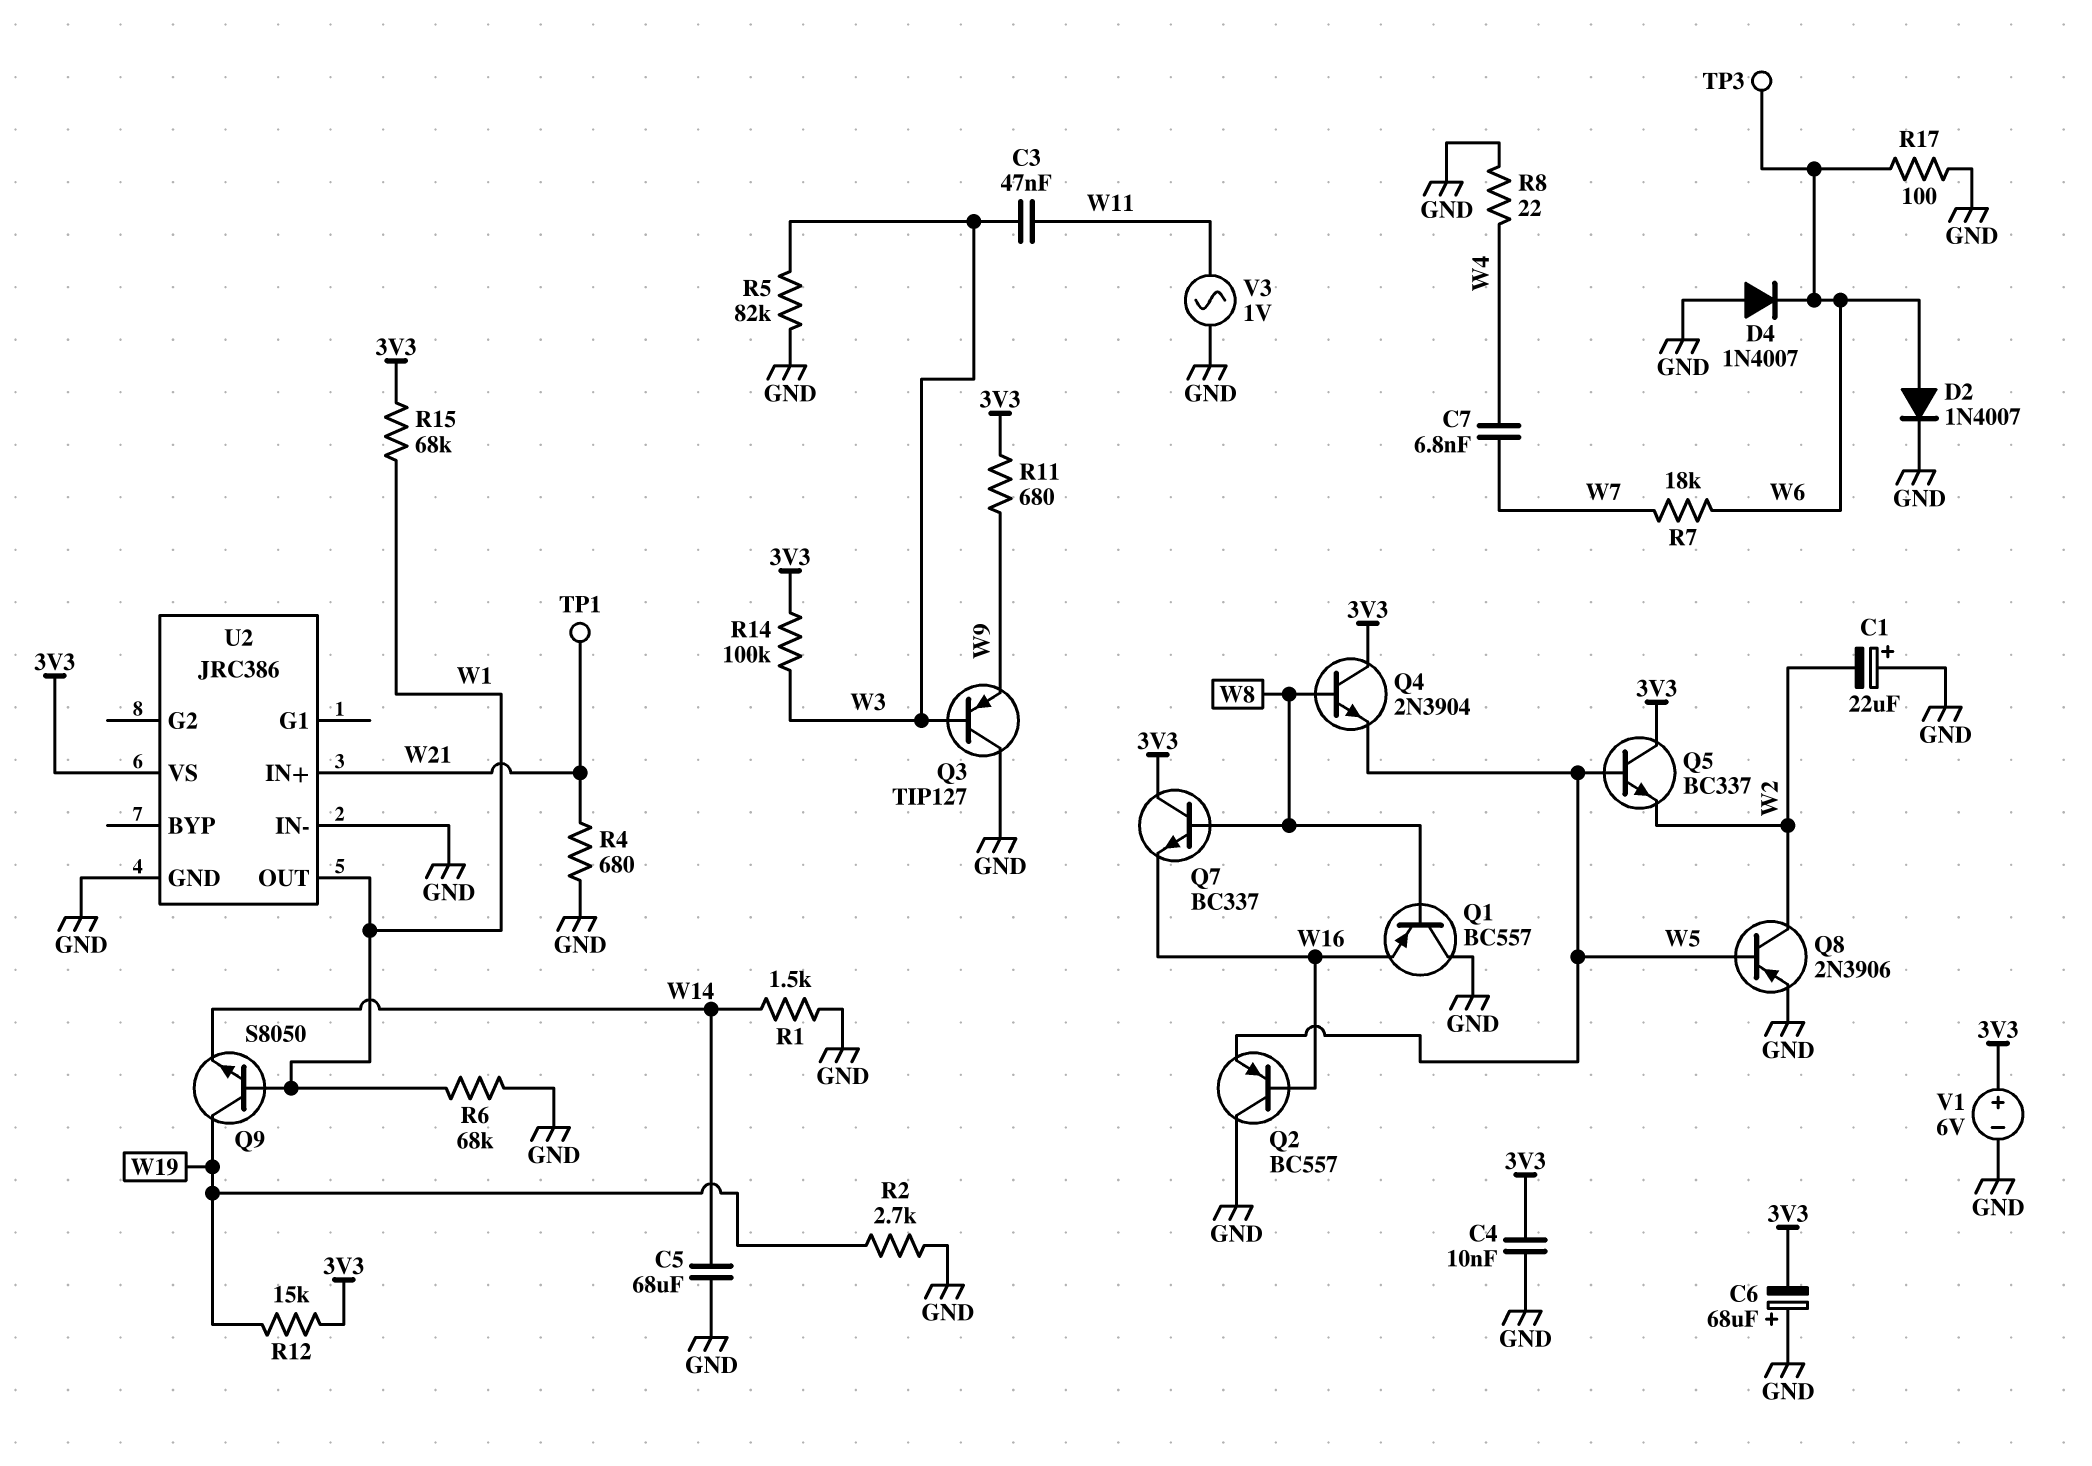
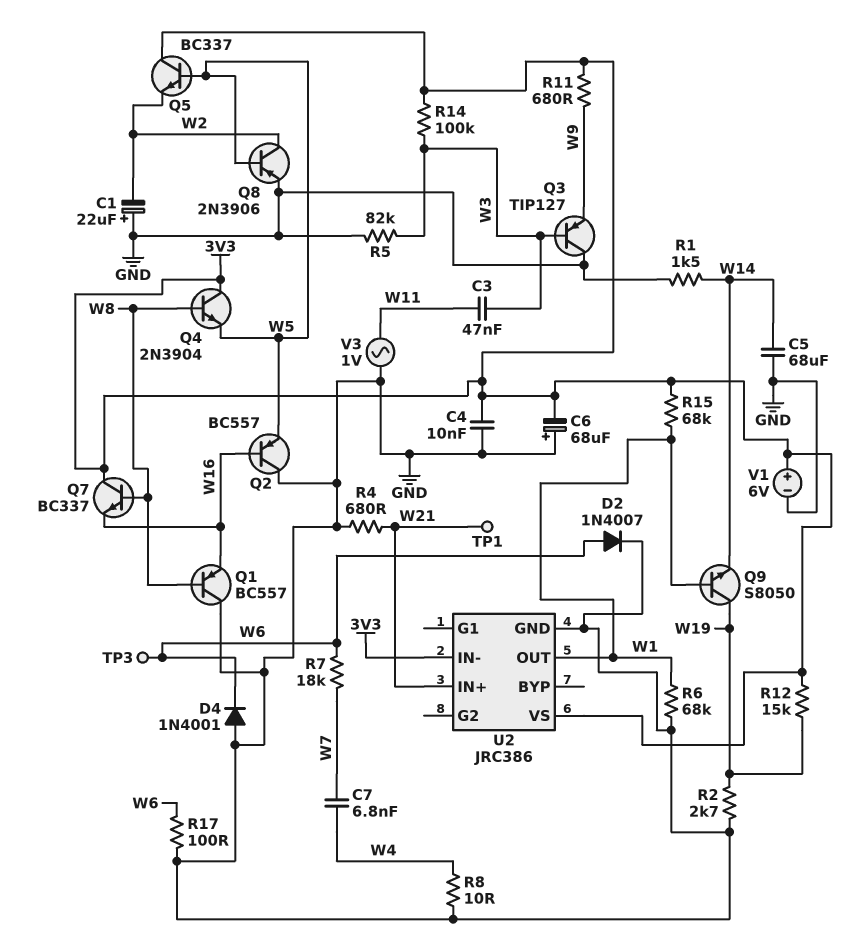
D4: diode 1N4007 (A GND, K W6) -> diode 1N4001 (A GND, K W6)
R8: 22 (GND, W4) -> 10 (GND, W4)
U2 pin IN-: GND -> 3V3

